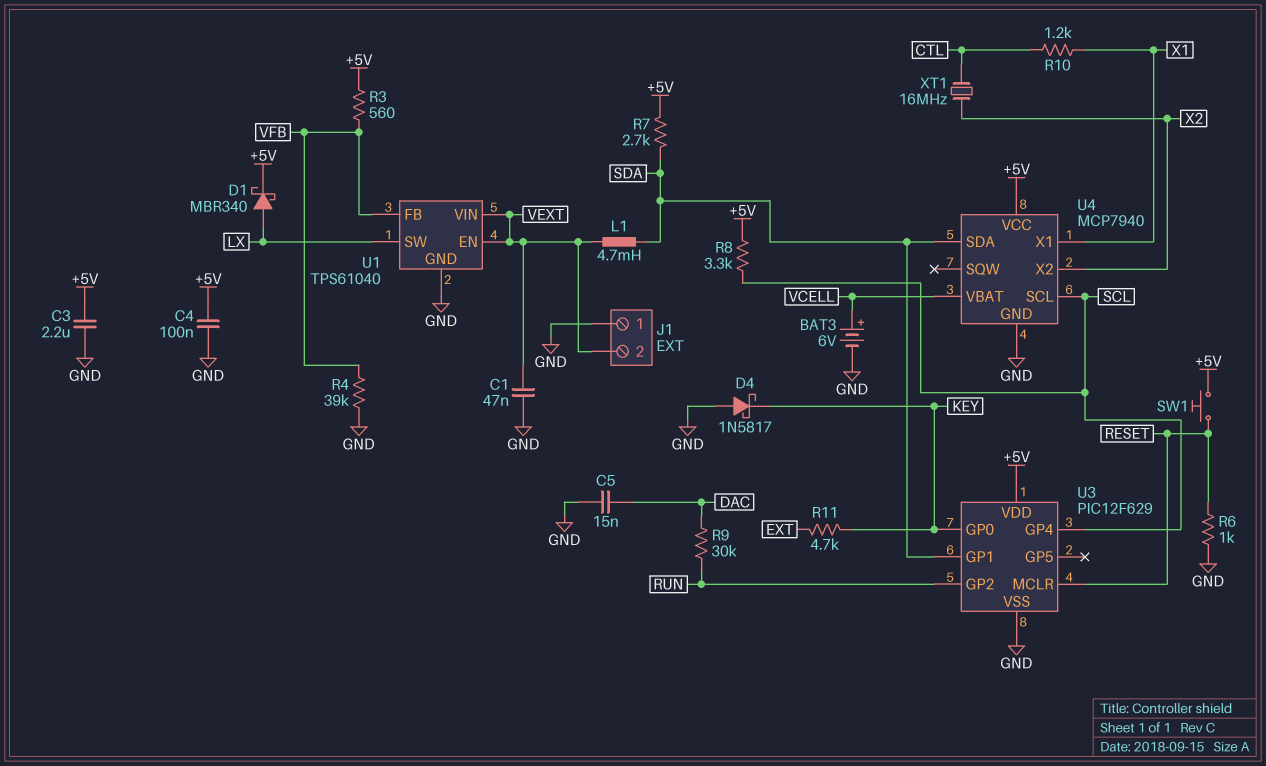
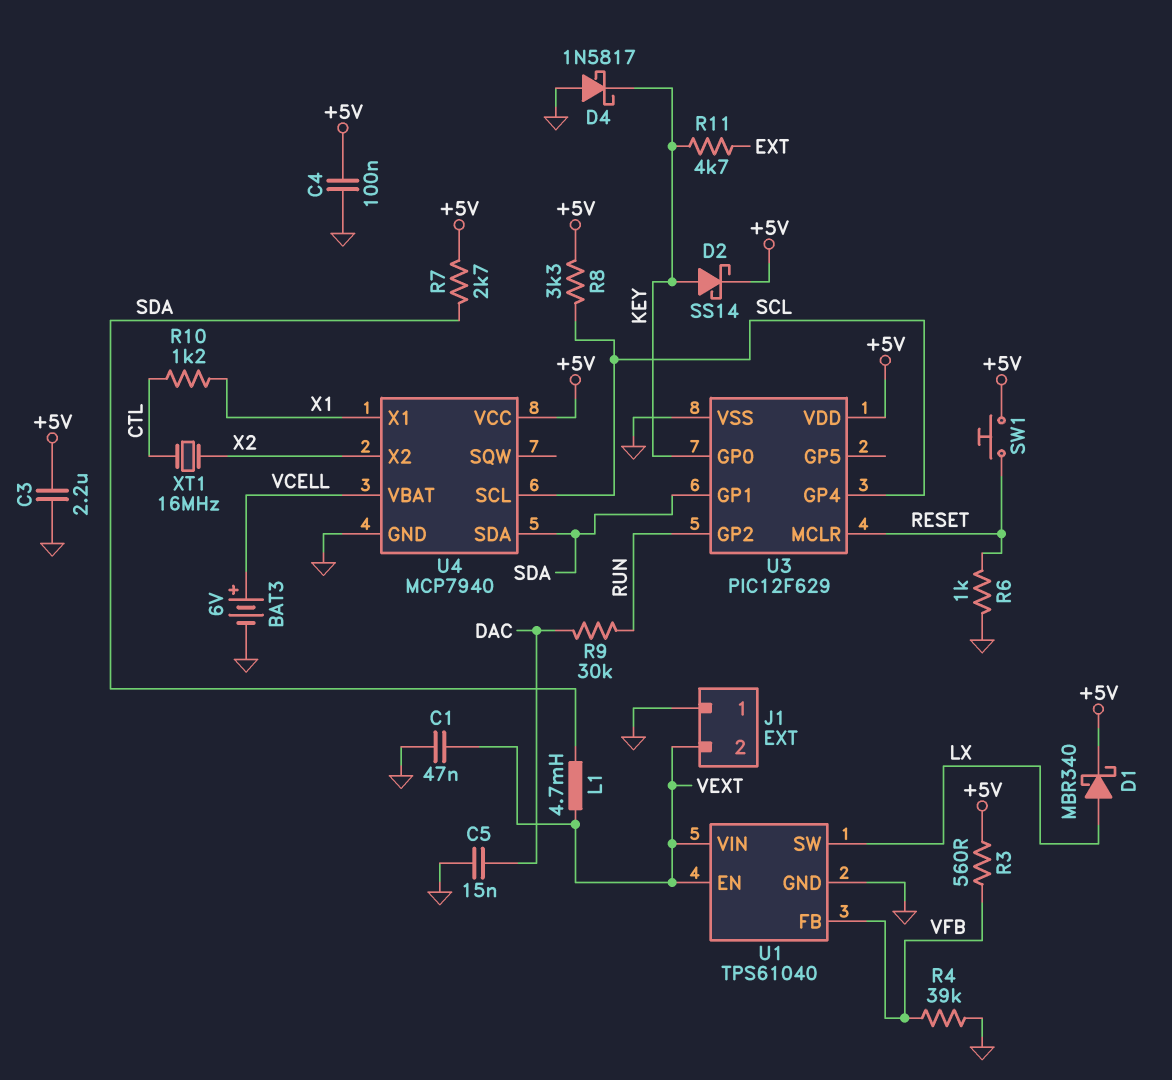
D2: none -> schottky SS14 (A KEY, K +5V)

